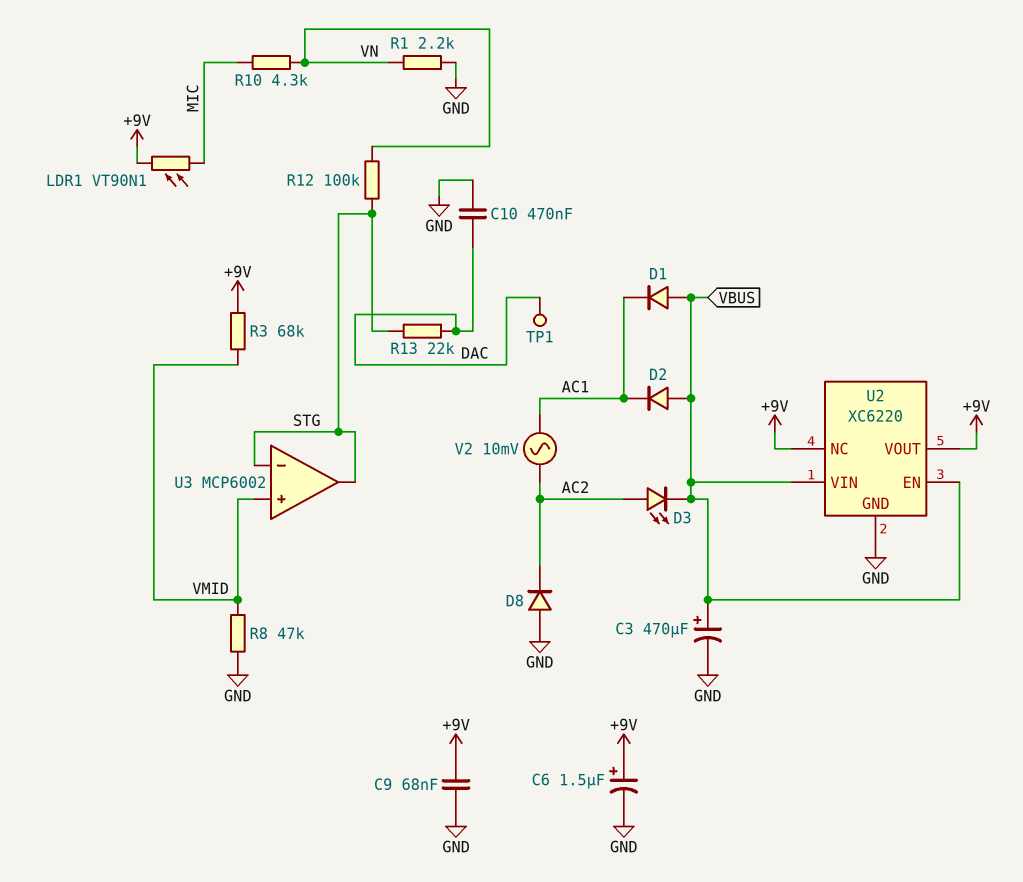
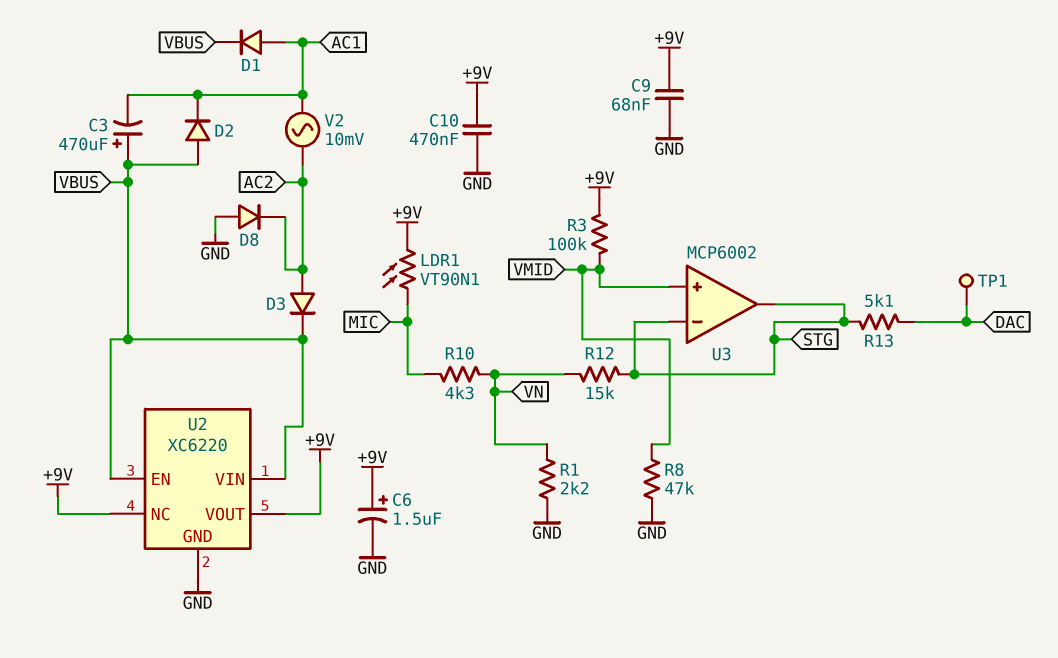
C3: 470uF (plus VBUS, minus GND) -> 470uF (plus VBUS, minus AC1)
C10: 470nF (DAC, GND) -> 470nF (+9V, GND)
D1: diode (A VBUS, K AC1) -> diode (A AC1, K VBUS)
D3: LED (A AC2, K VBUS) -> diode (A AC2, K VBUS)
R3: 68k (+9V, VMID) -> 100k (+9V, VMID)
R12: 100k (STG, VN) -> 15k (STG, VN)
R13: 22k (DAC, STG) -> 5.1k (DAC, STG)

